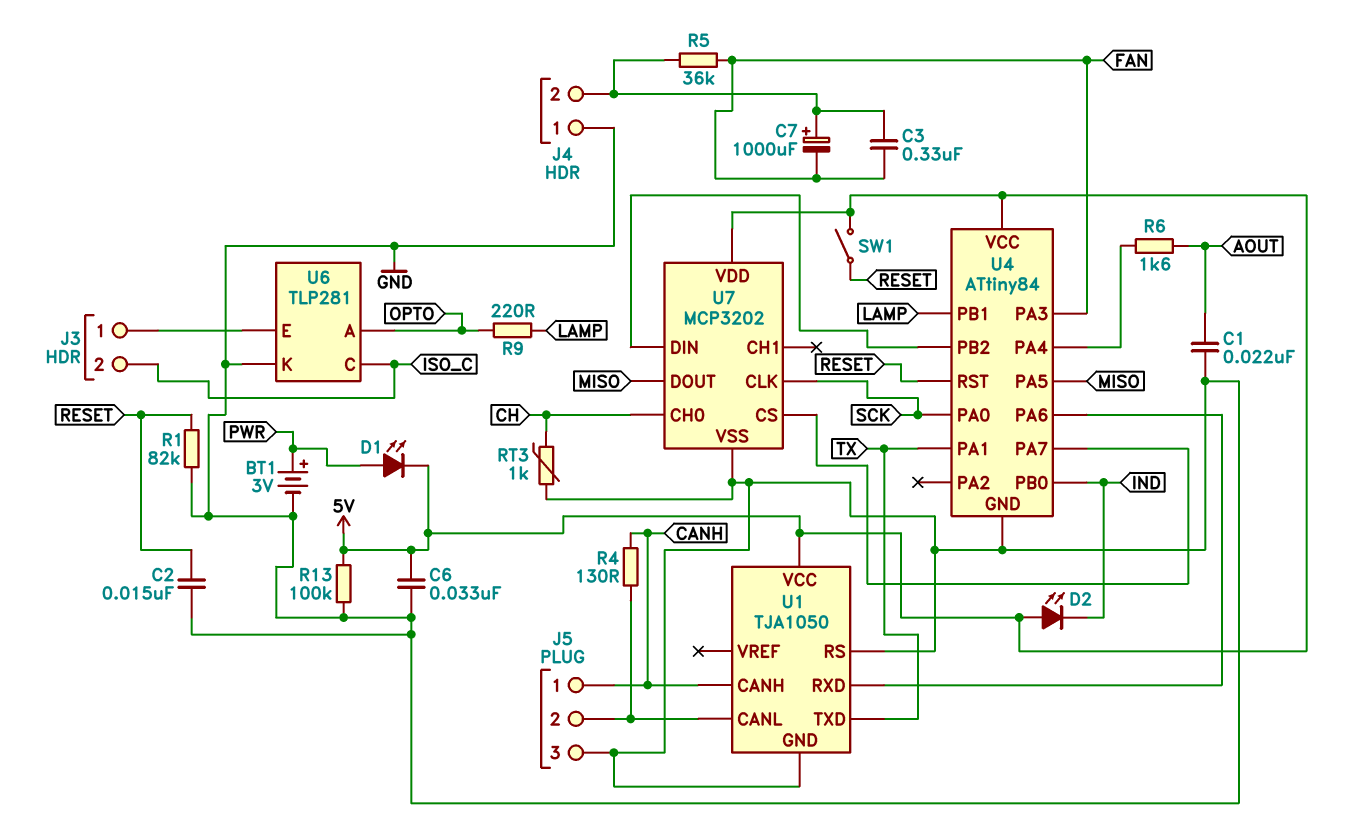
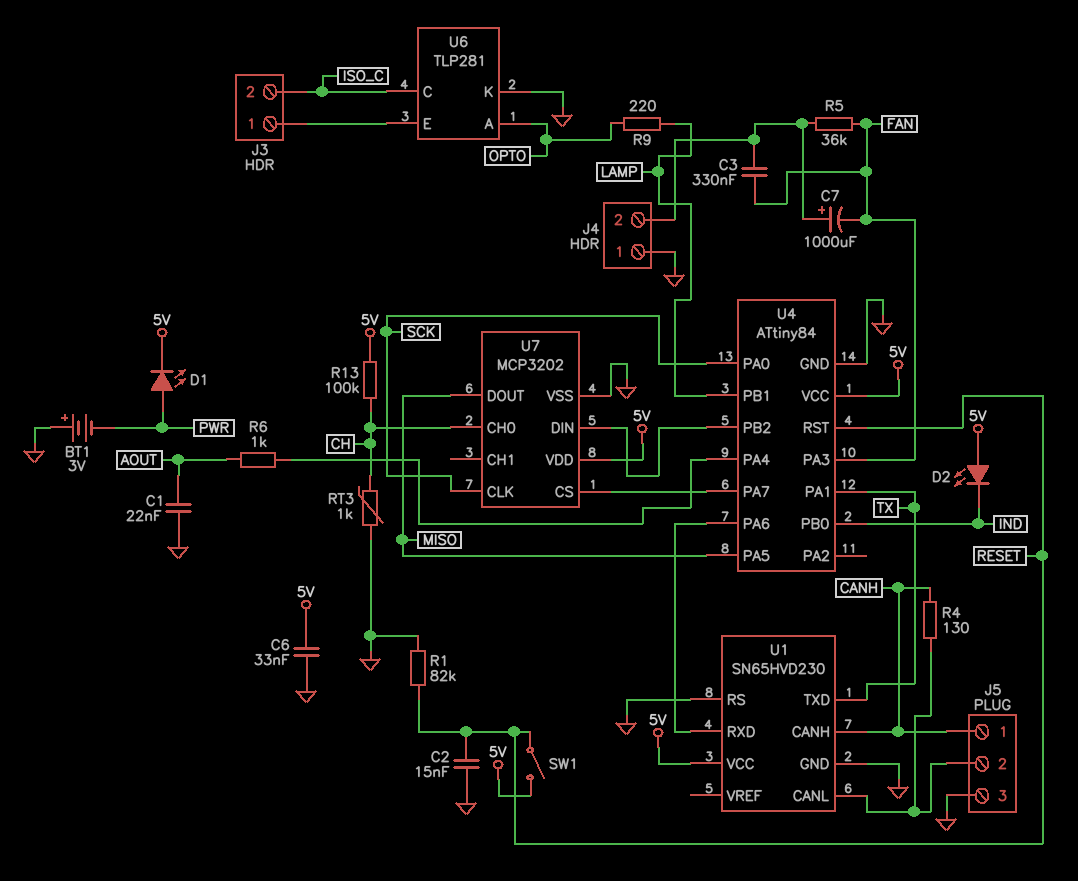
BT1: 3V (plus PWR, minus GND) -> 3V (plus GND, minus PWR)
R6: 1.6k (AOUT, U4/PA4) -> 1k (AOUT, U4/PA4)
R13: 100k (5V, GND) -> 100k (5V, CH)
U1: TJA1050 -> SN65HVD230

